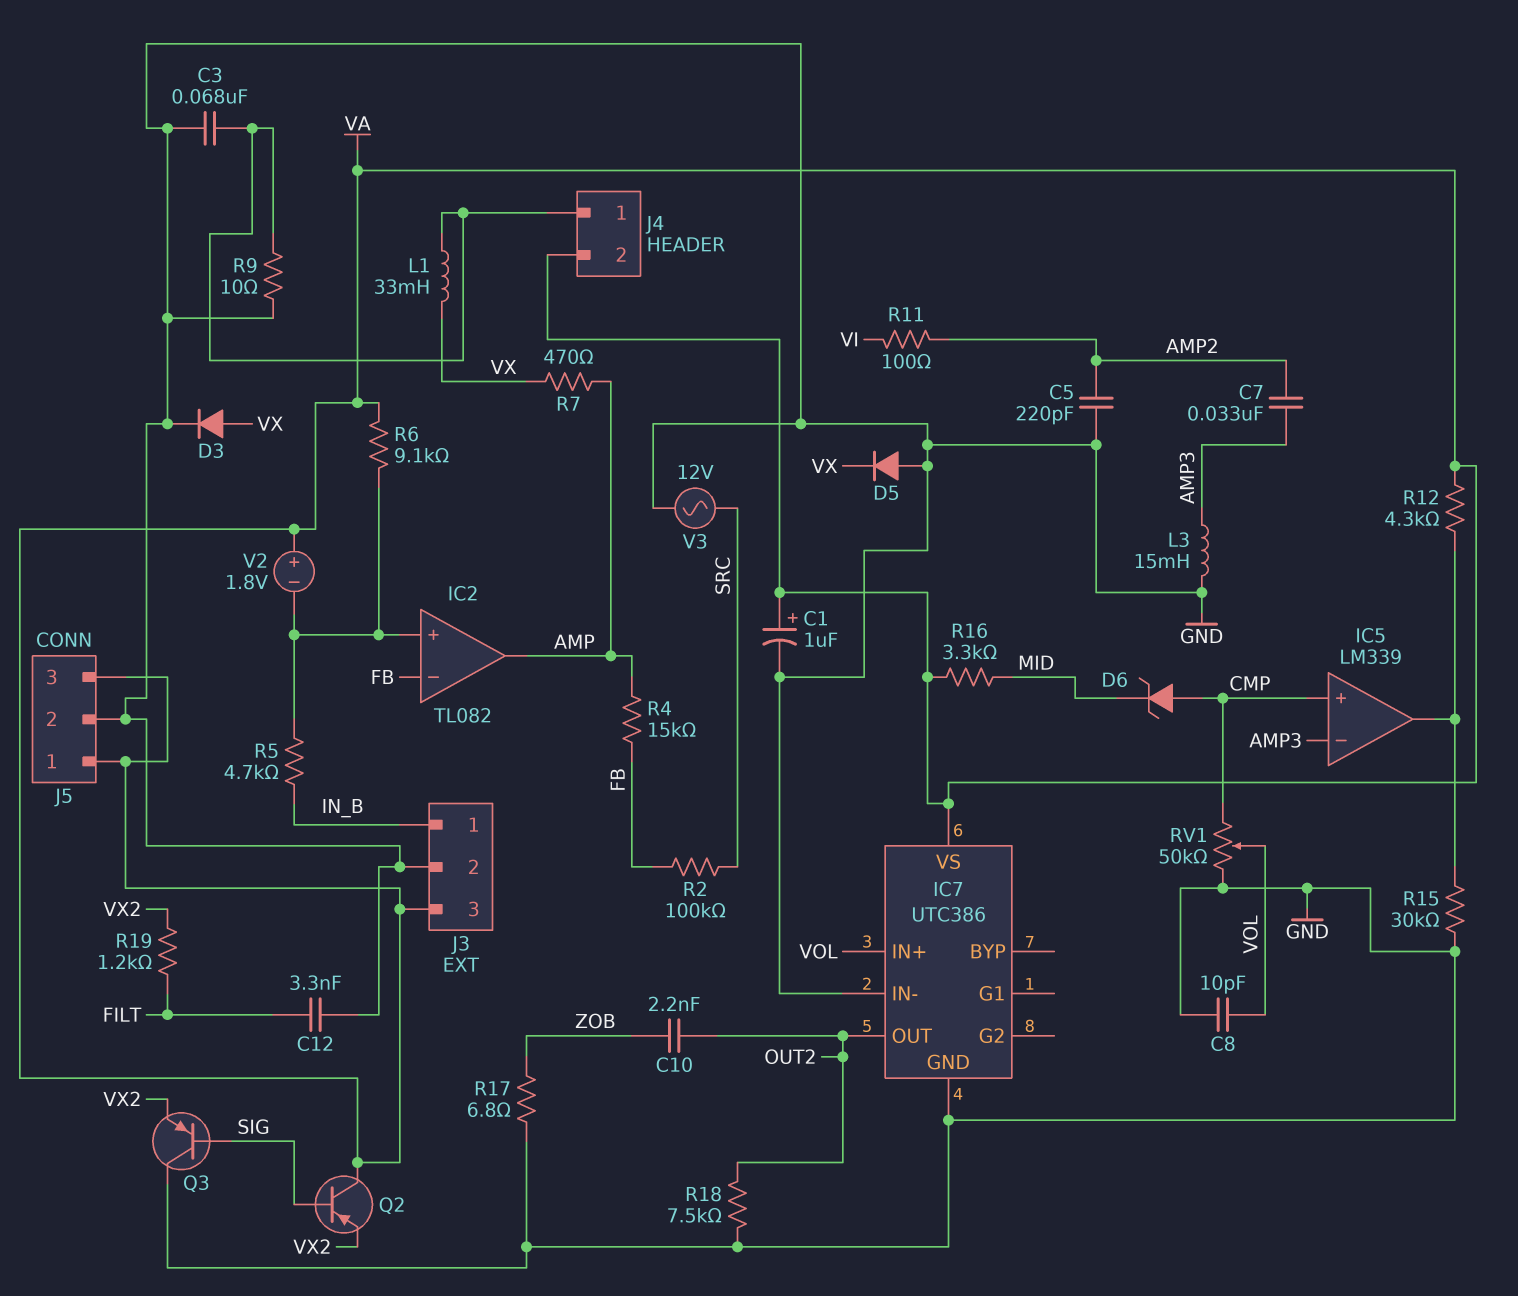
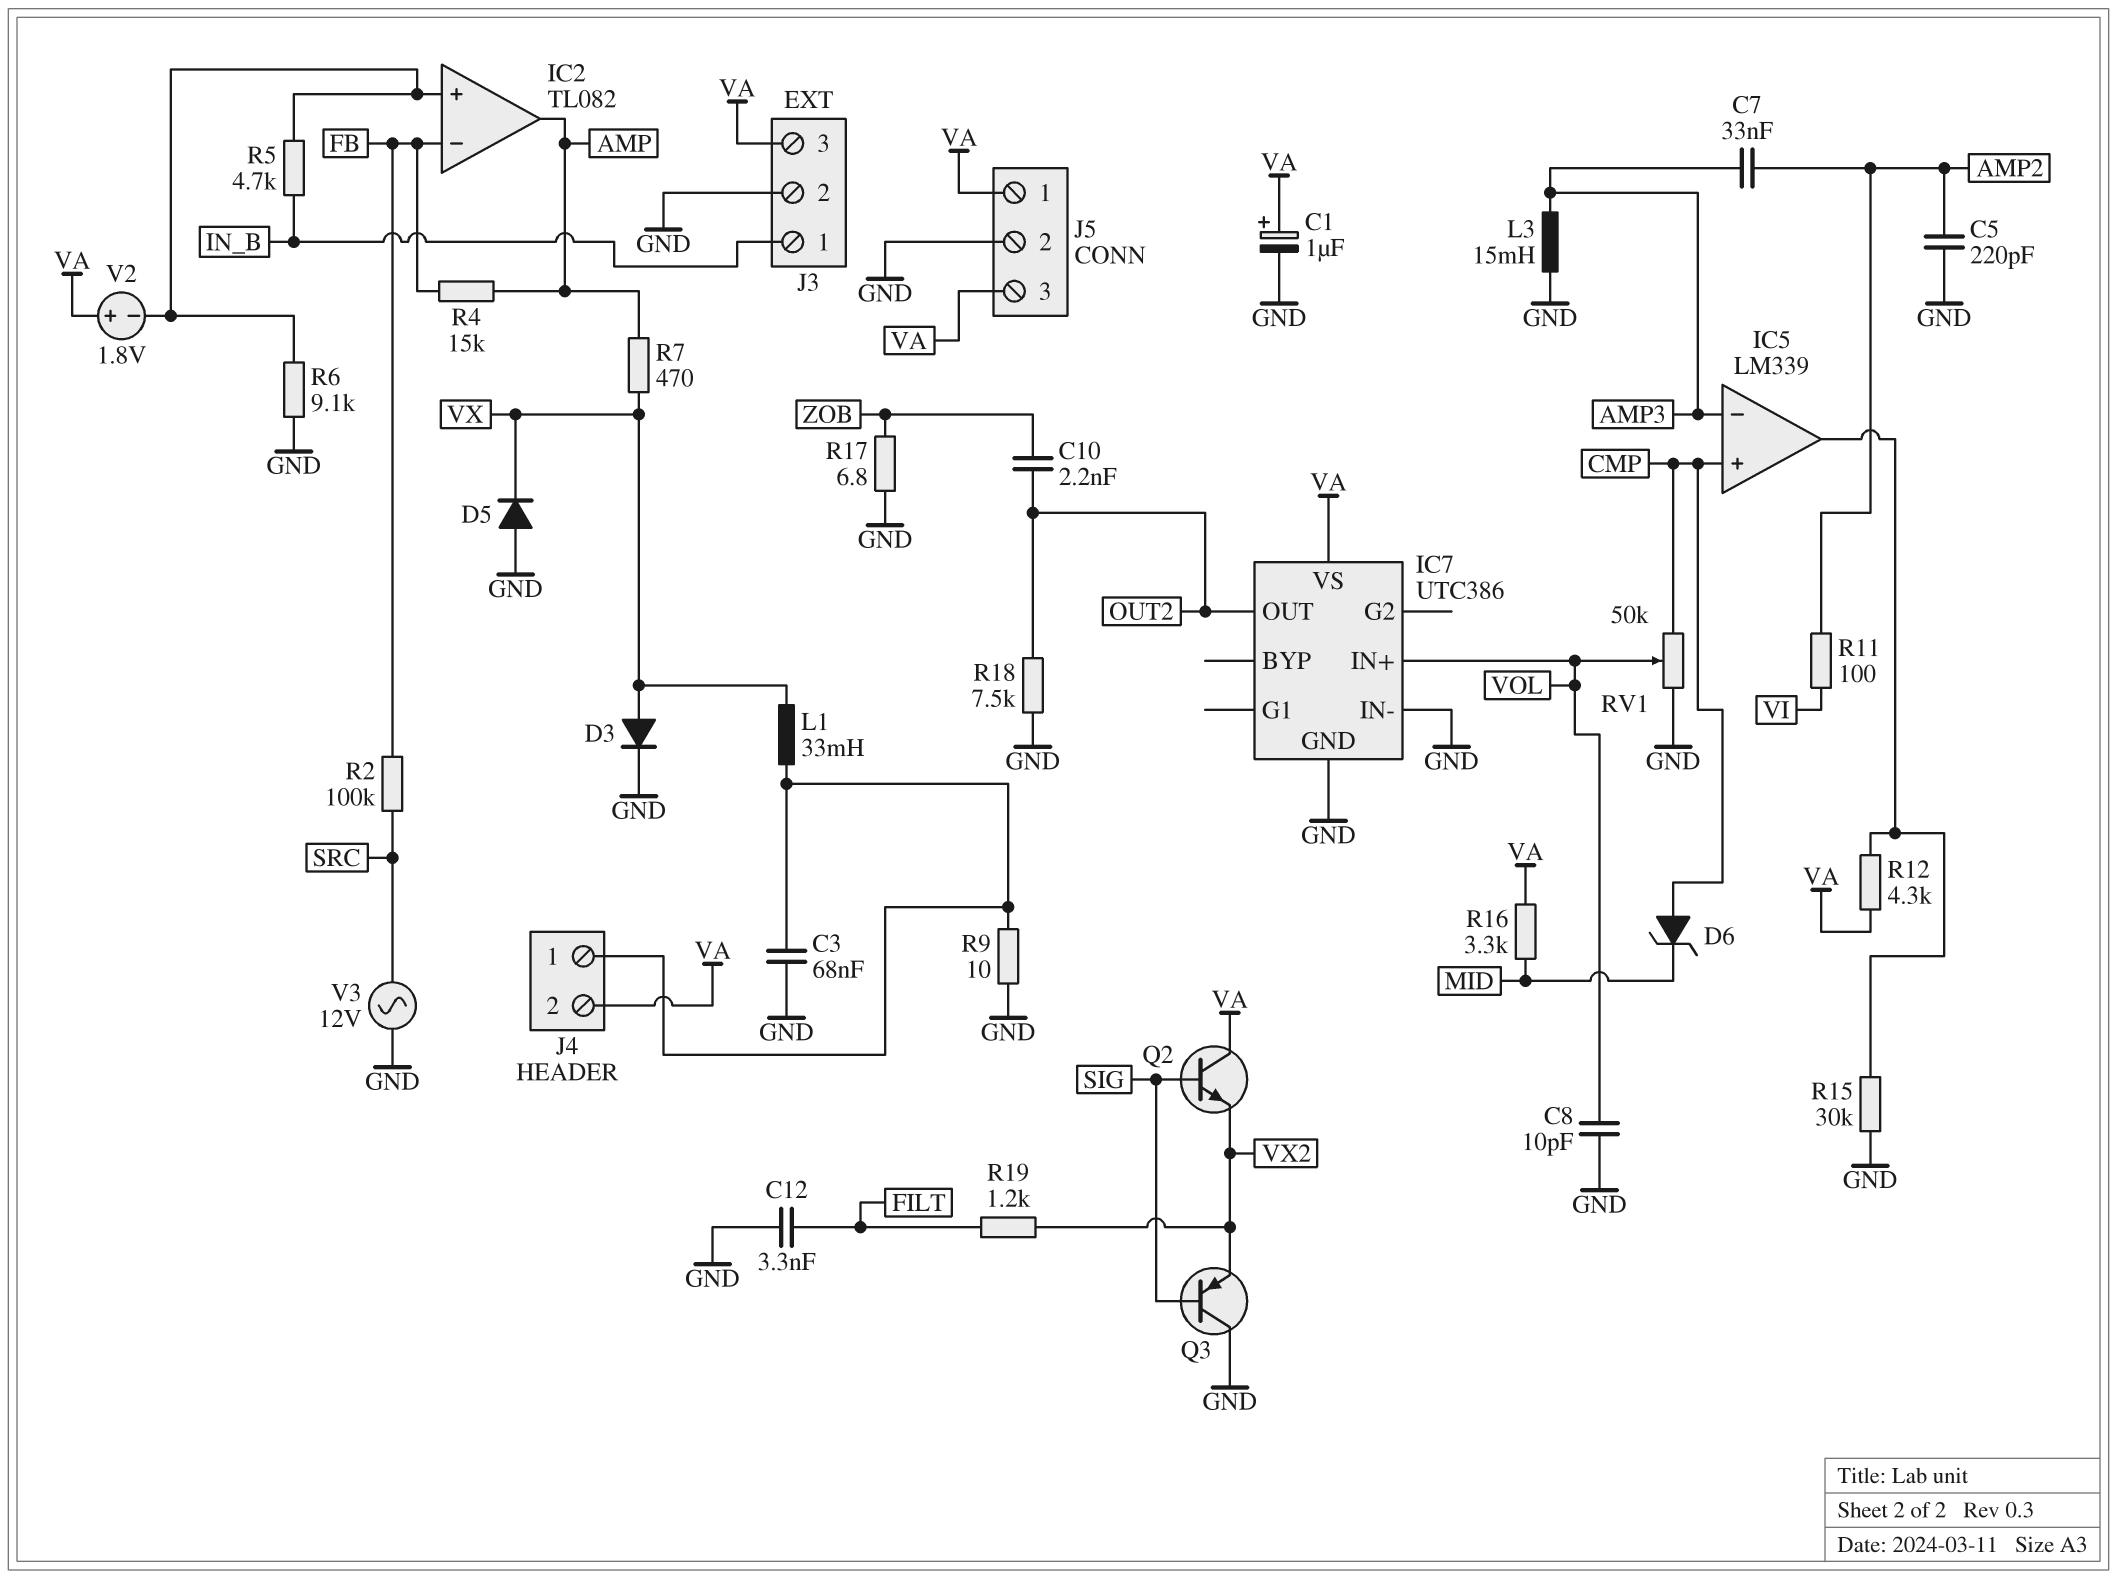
Q2: PNP (B SIG, C VA, E VX2) -> NPN (B SIG, C VA, E VX2)
R6: 9.1k (IC2/in+, VA) -> 9.1k (GND, IC2/in+)

